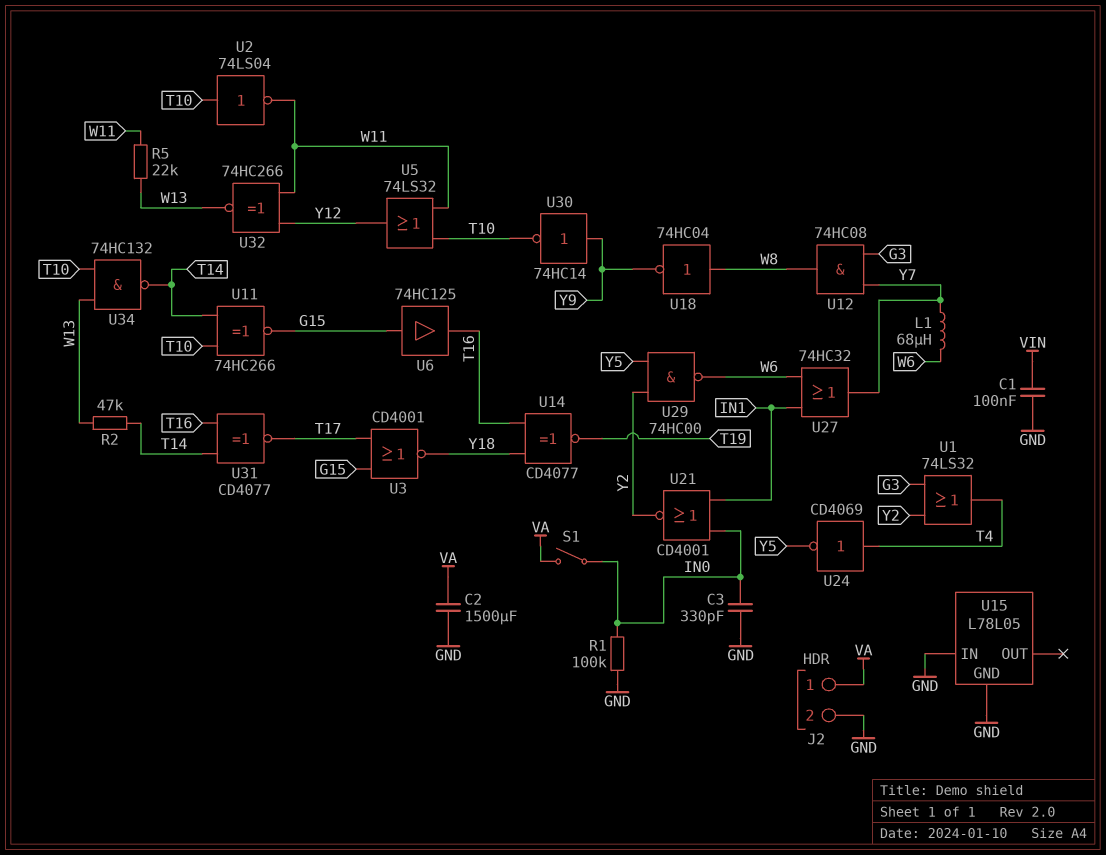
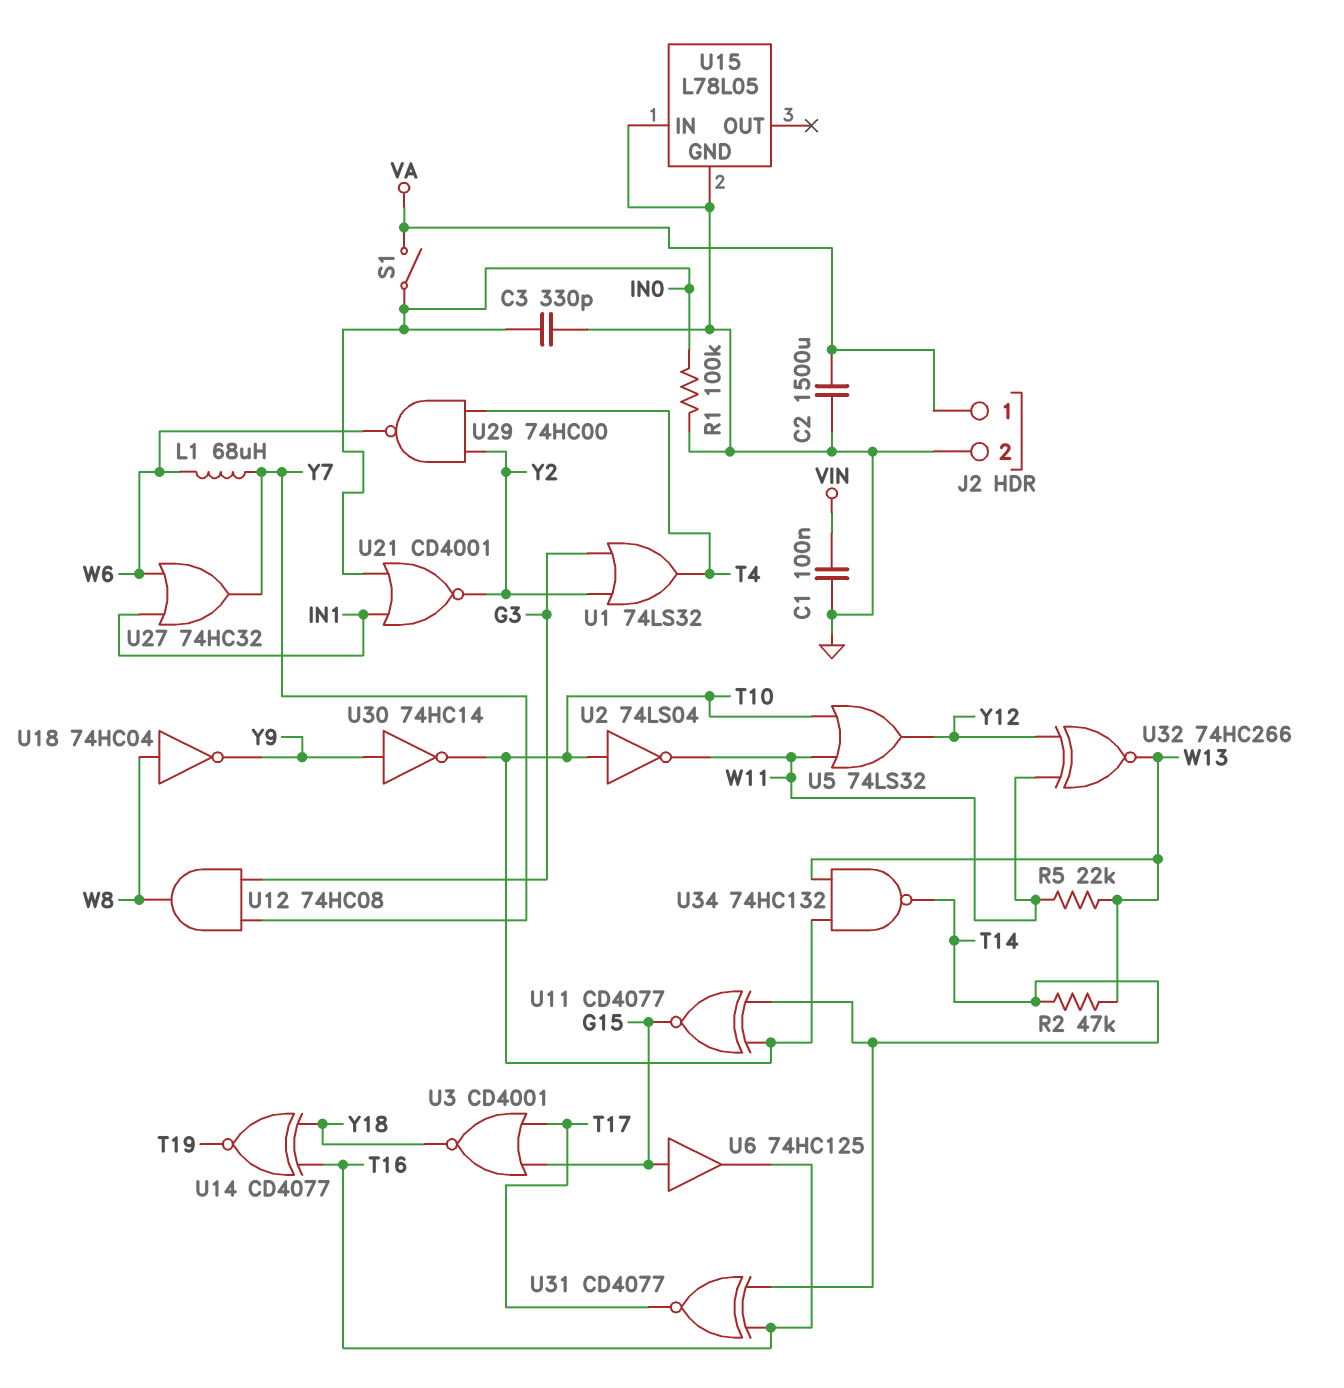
U11: XNOR 74HC266 (in T10, in T14, out G15) -> XNOR CD4077 (in T10, in T14, out G15)
U24: NOT CD4069 (in T4, out Y5) -> none
U29: NAND 74HC00 (in Y2, in Y5, out W6) -> NAND 74HC00 (in T4, in Y2, out W6)

